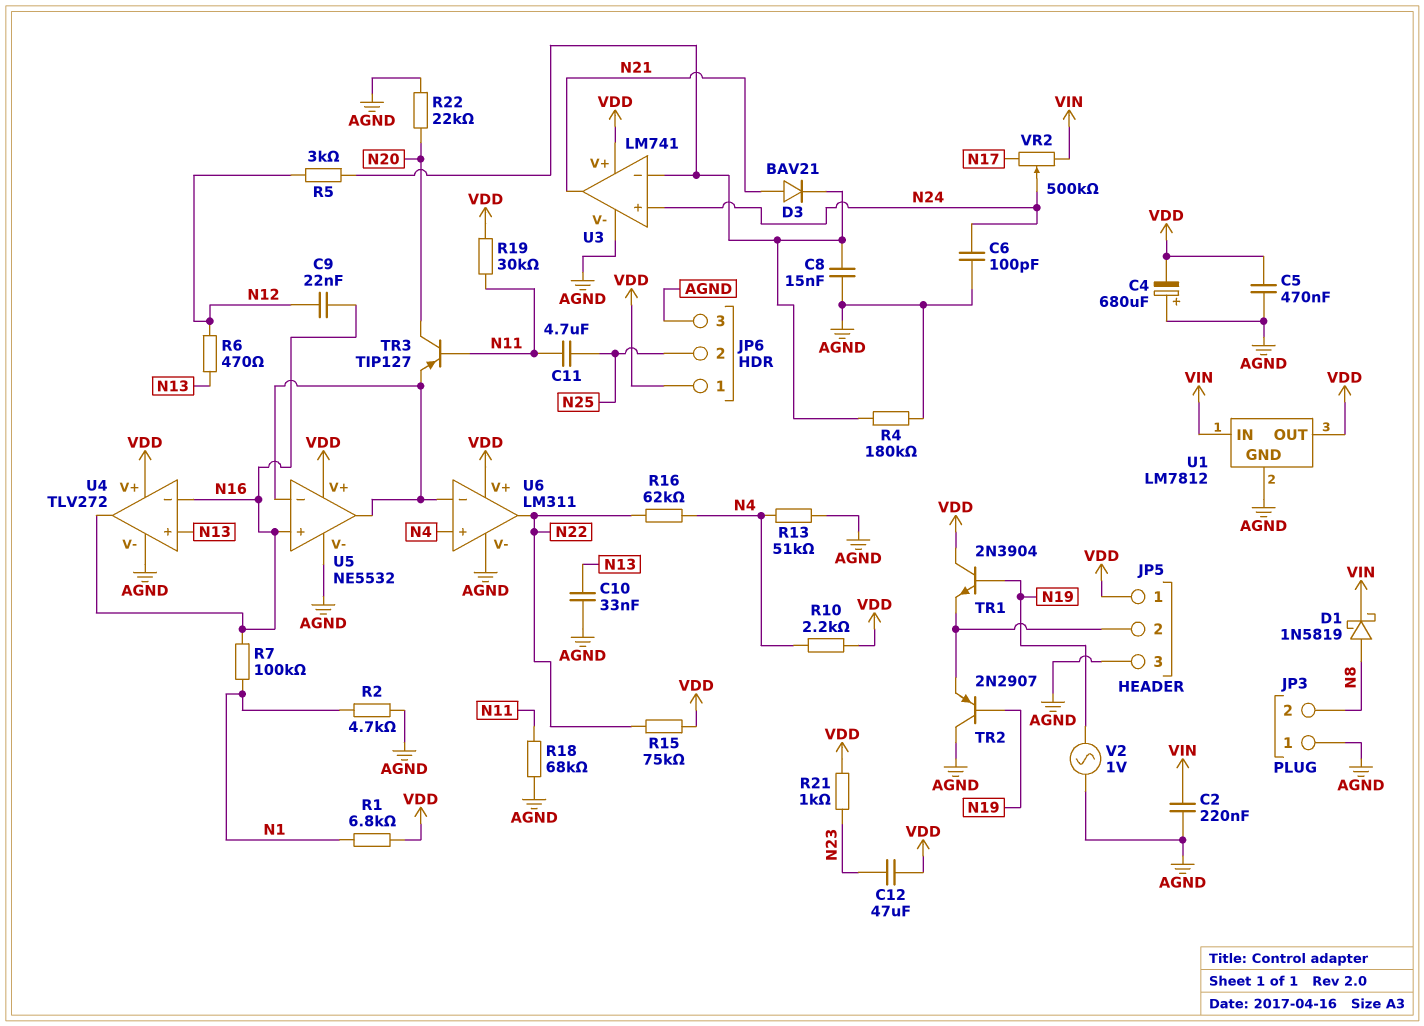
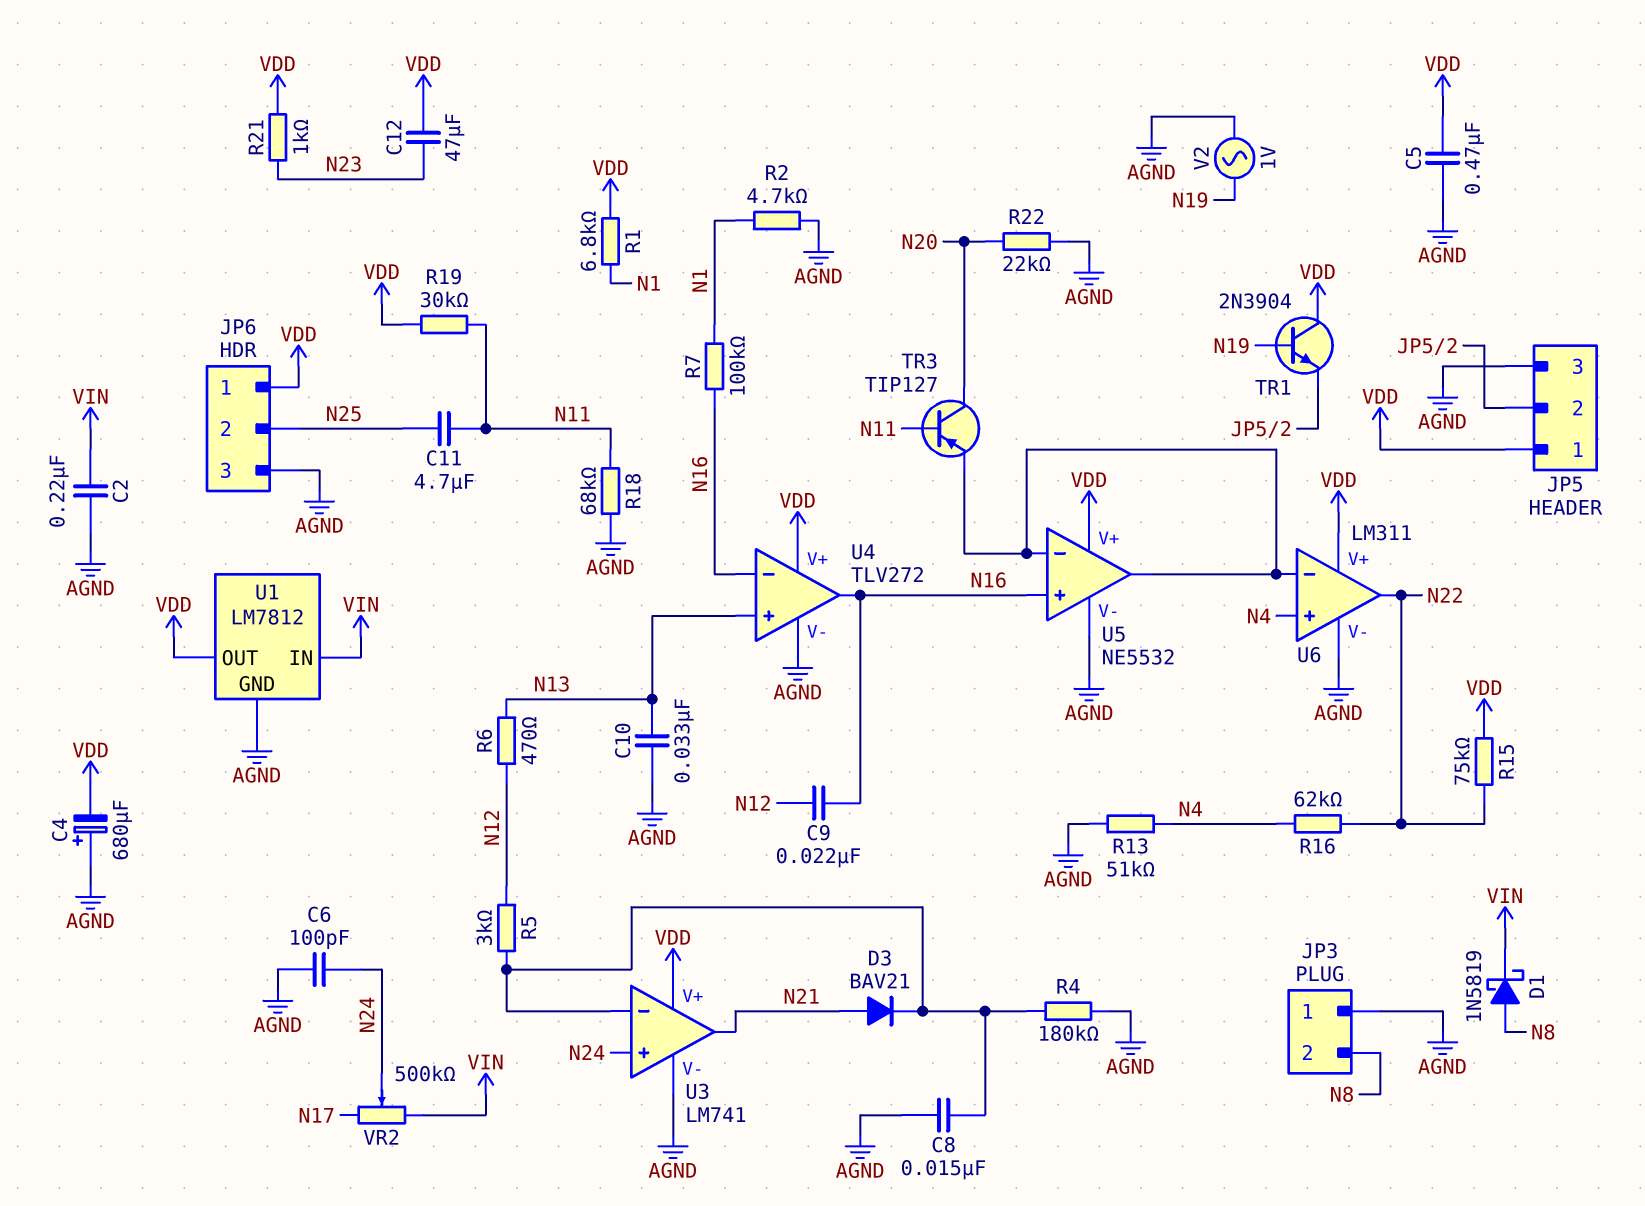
R10: 2.2k (N4, VDD) -> none
TR2: PNP 2N2907 (B N19, C AGND, E JP5/2) -> none

